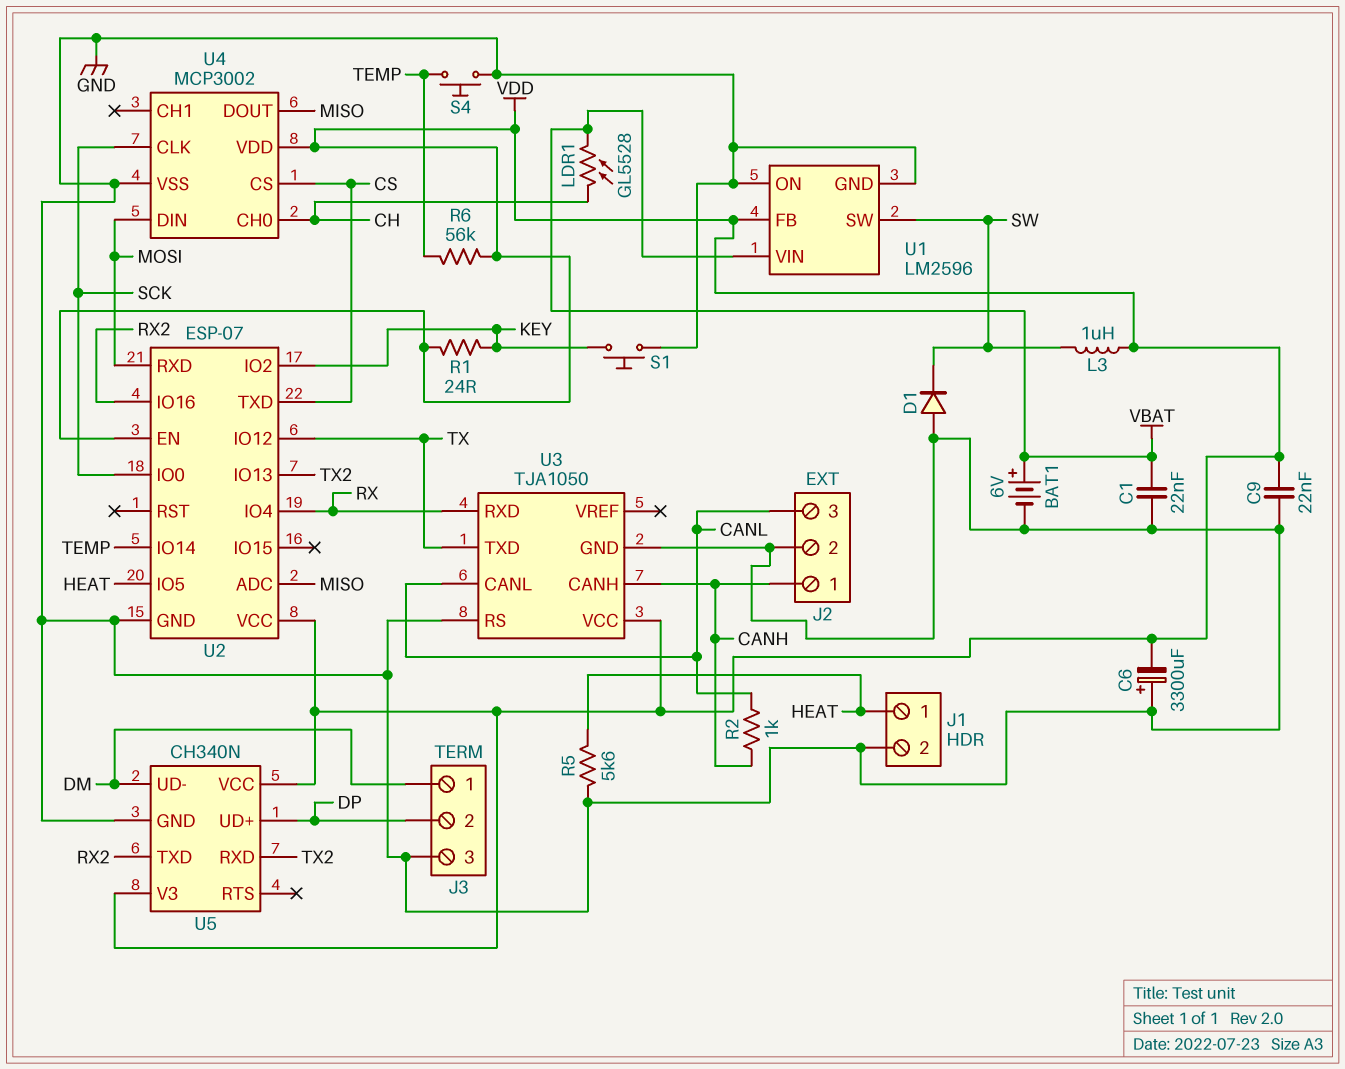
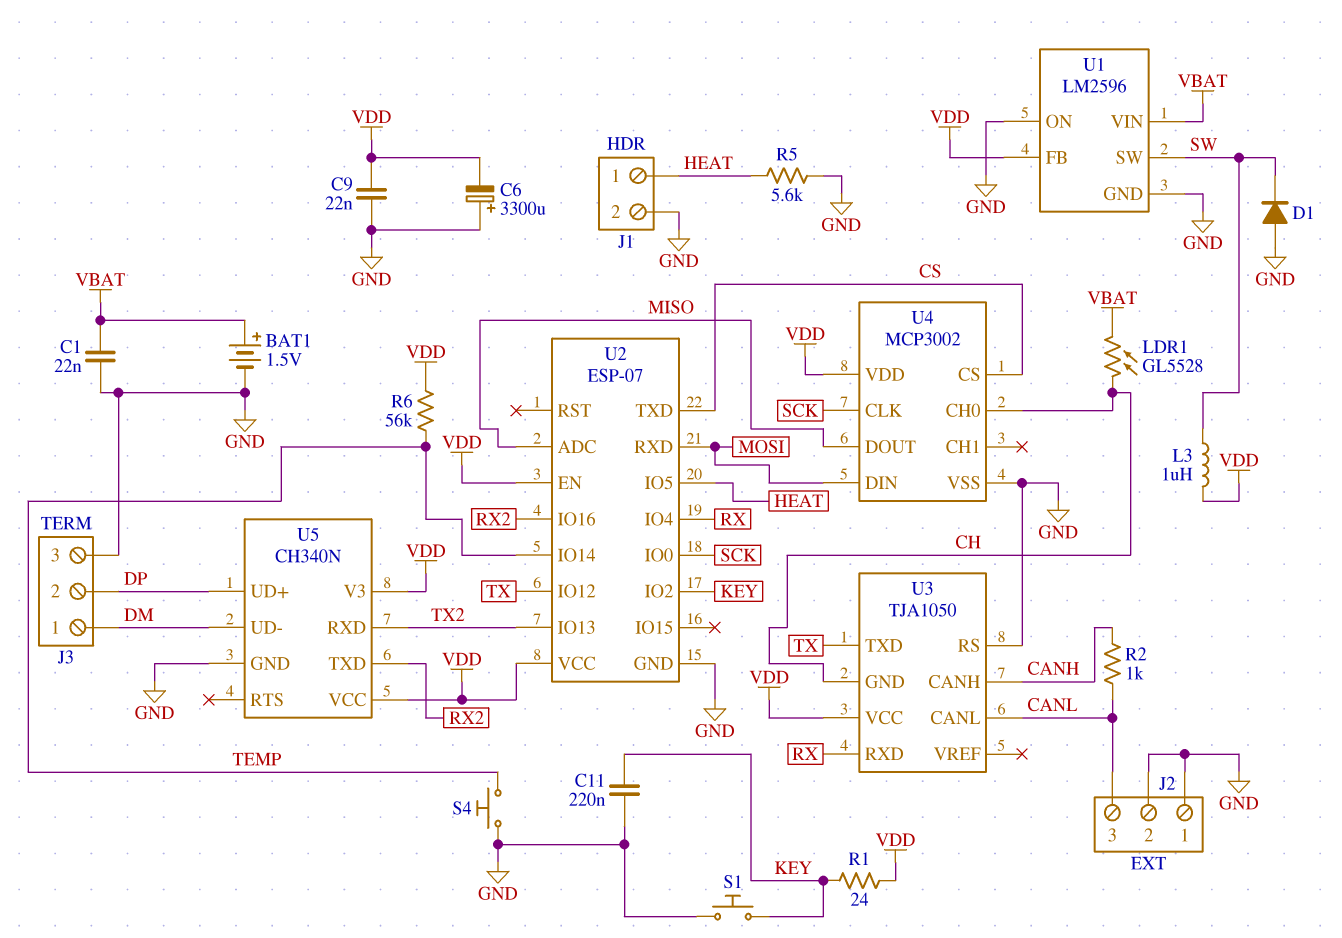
BAT1: 6V (plus VBAT, minus GND) -> 1.5V (plus VBAT, minus GND)
C11: none -> 220nF (GND, KEY)
J2 pin 1: CANH -> GND
U3 pin GND: GND -> CH

